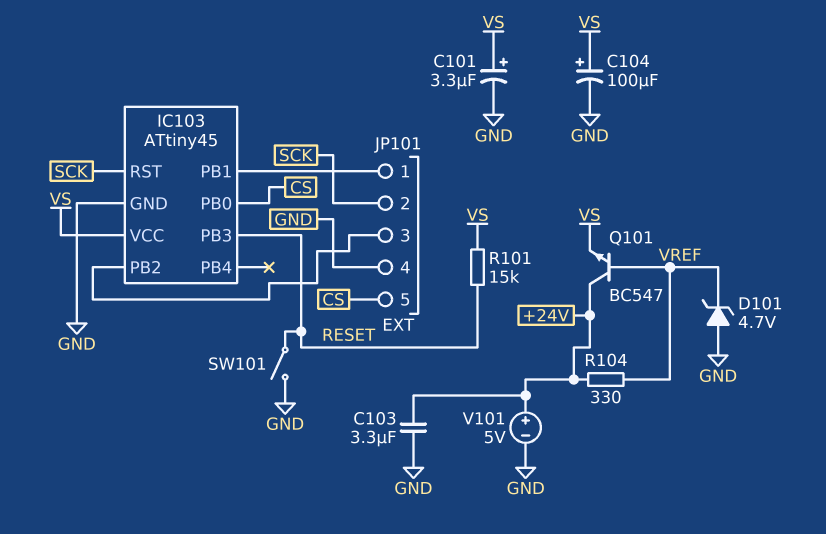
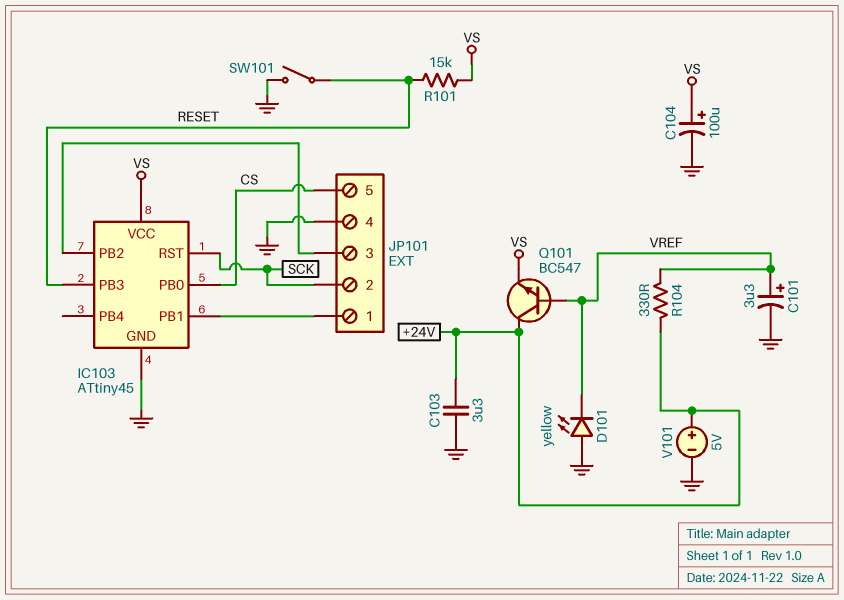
C101: 3.3uF (plus VS, minus GND) -> 3.3uF (plus VREF, minus GND)
D101: zener 4.7V (A GND, K VREF) -> LED yellow (A GND, K VREF)

